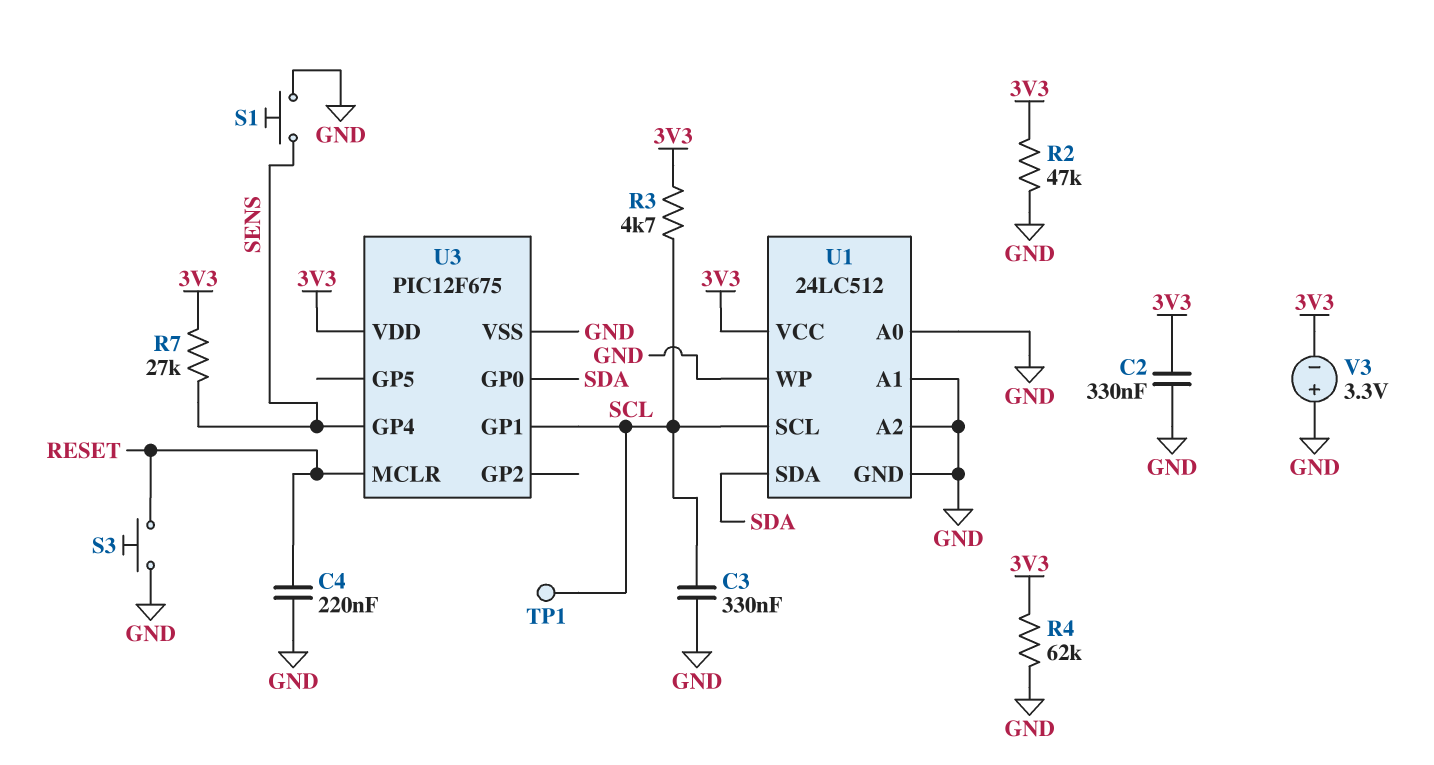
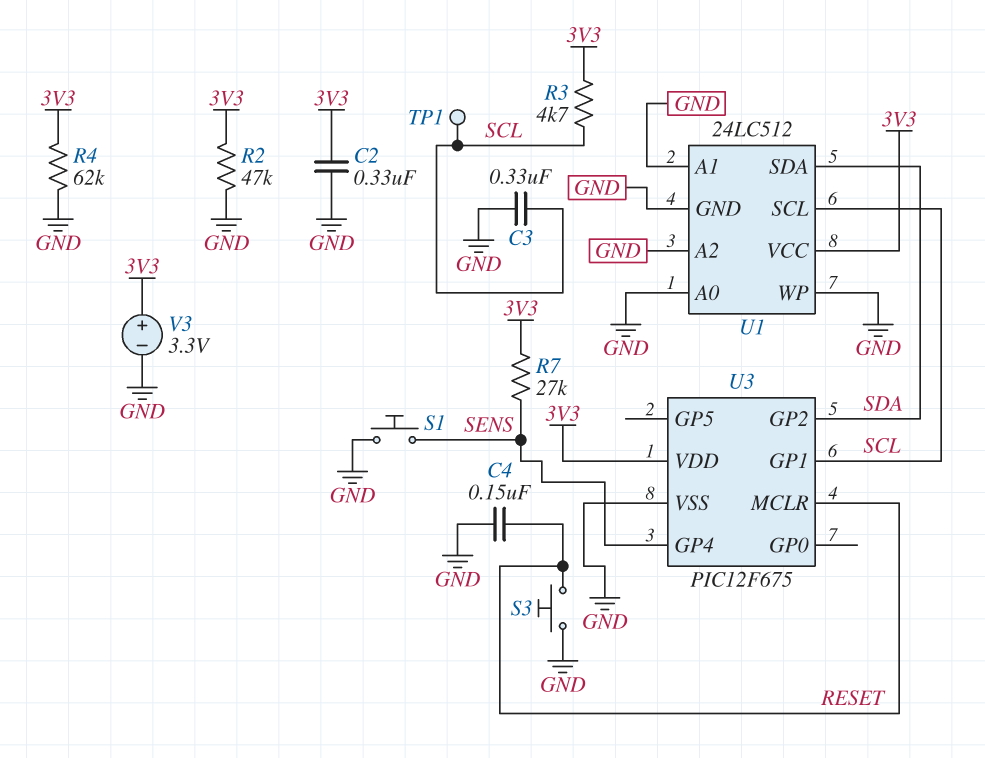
C4: 220nF (GND, RESET) -> 150nF (GND, RESET)
U3 pin GP0: SDA -> none
U3 pin GP2: none -> SDA
V3: 3.3V (plus GND, minus 3V3) -> 3.3V (plus 3V3, minus GND)

